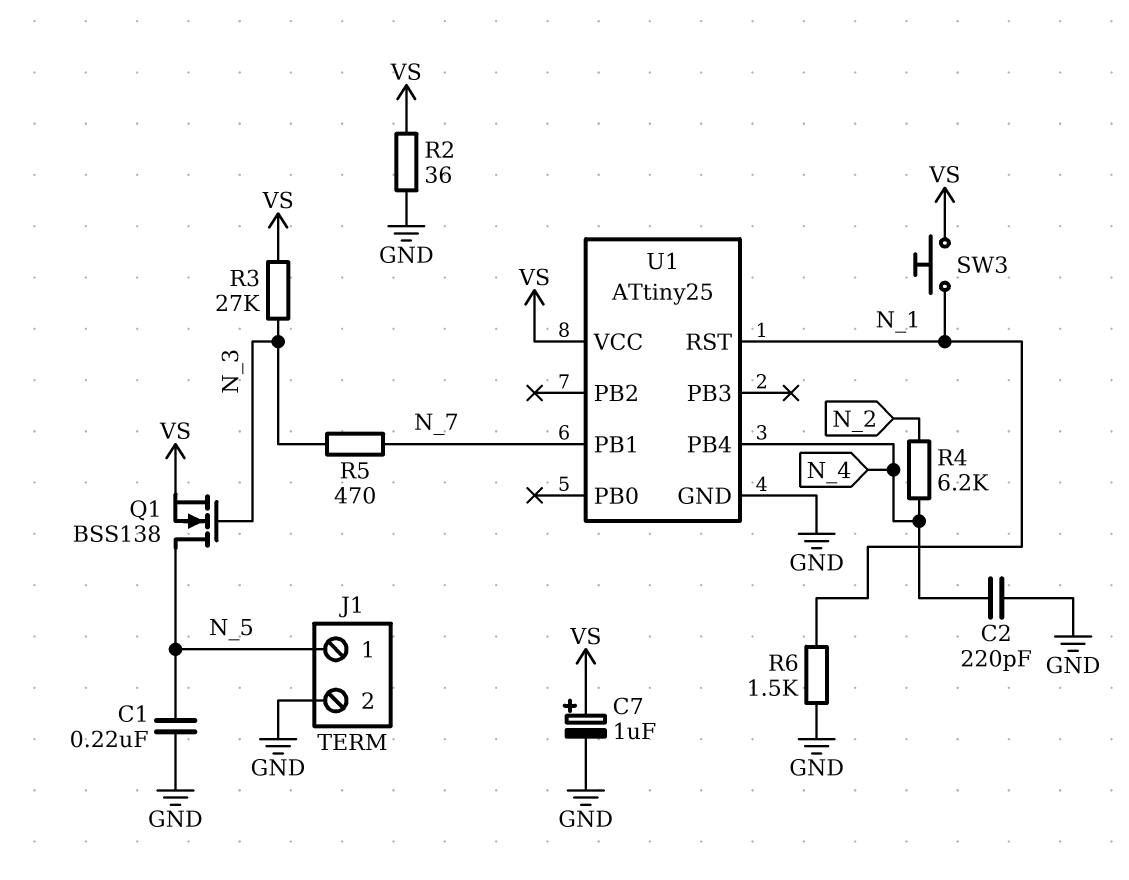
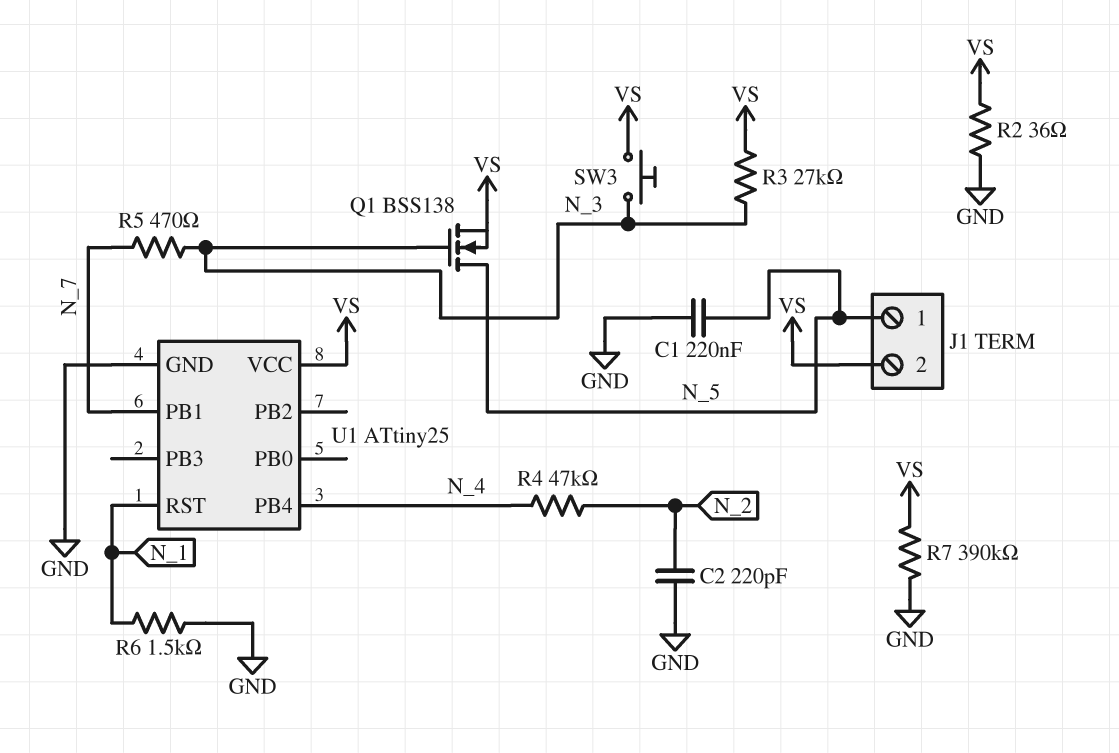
C2: 220pF (GND, N_4) -> 220pF (GND, N_2)
C7: 1uF (plus VS, minus GND) -> none
J1 pin 2: GND -> VS
R4: 6.2k (N_2, N_4) -> 47k (N_2, N_4)
R7: none -> 390k (GND, VS)
SW3: button (N_1, VS) -> button (N_3, VS)

